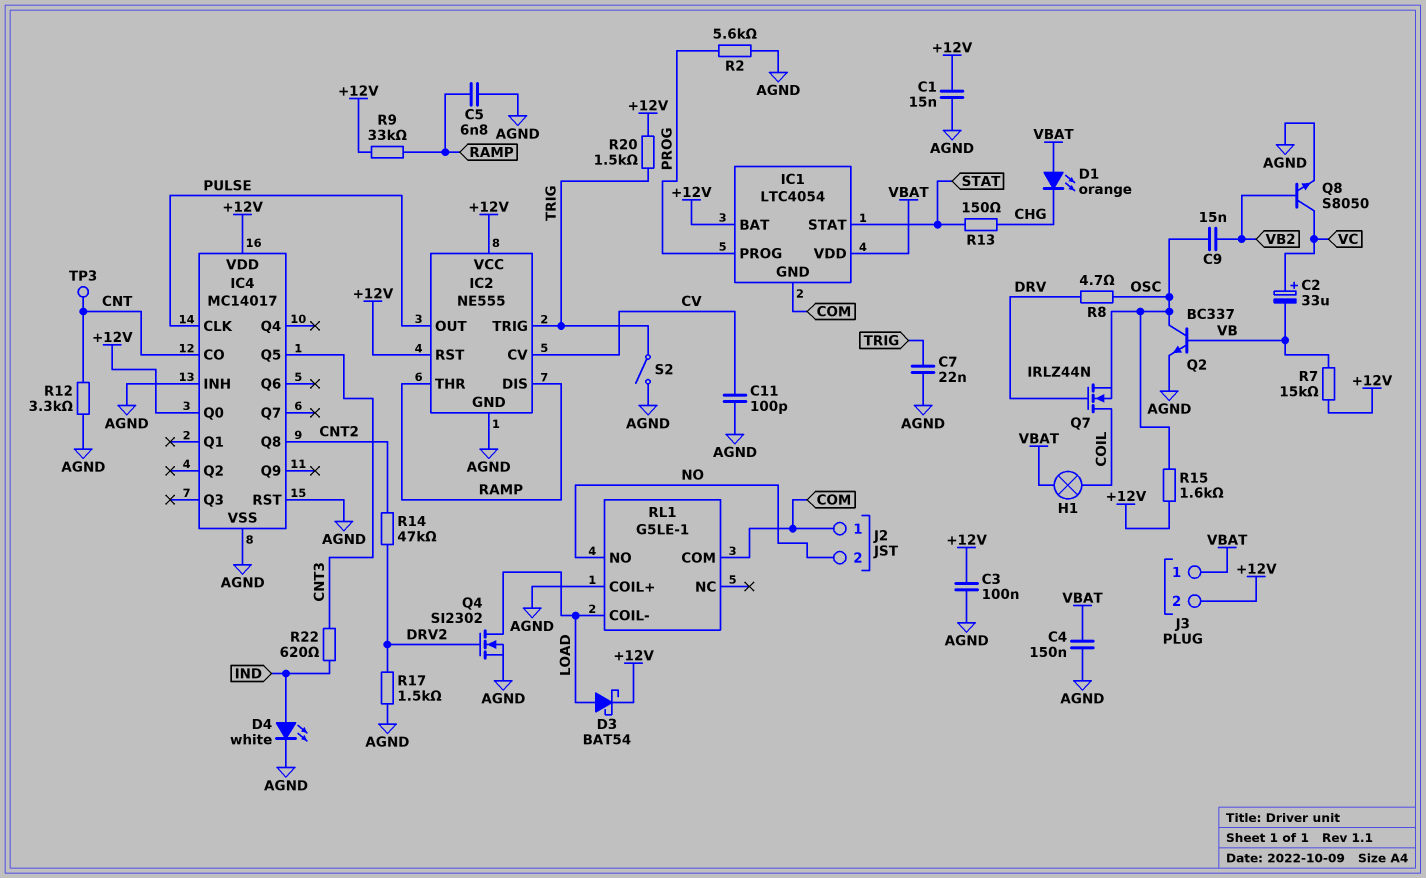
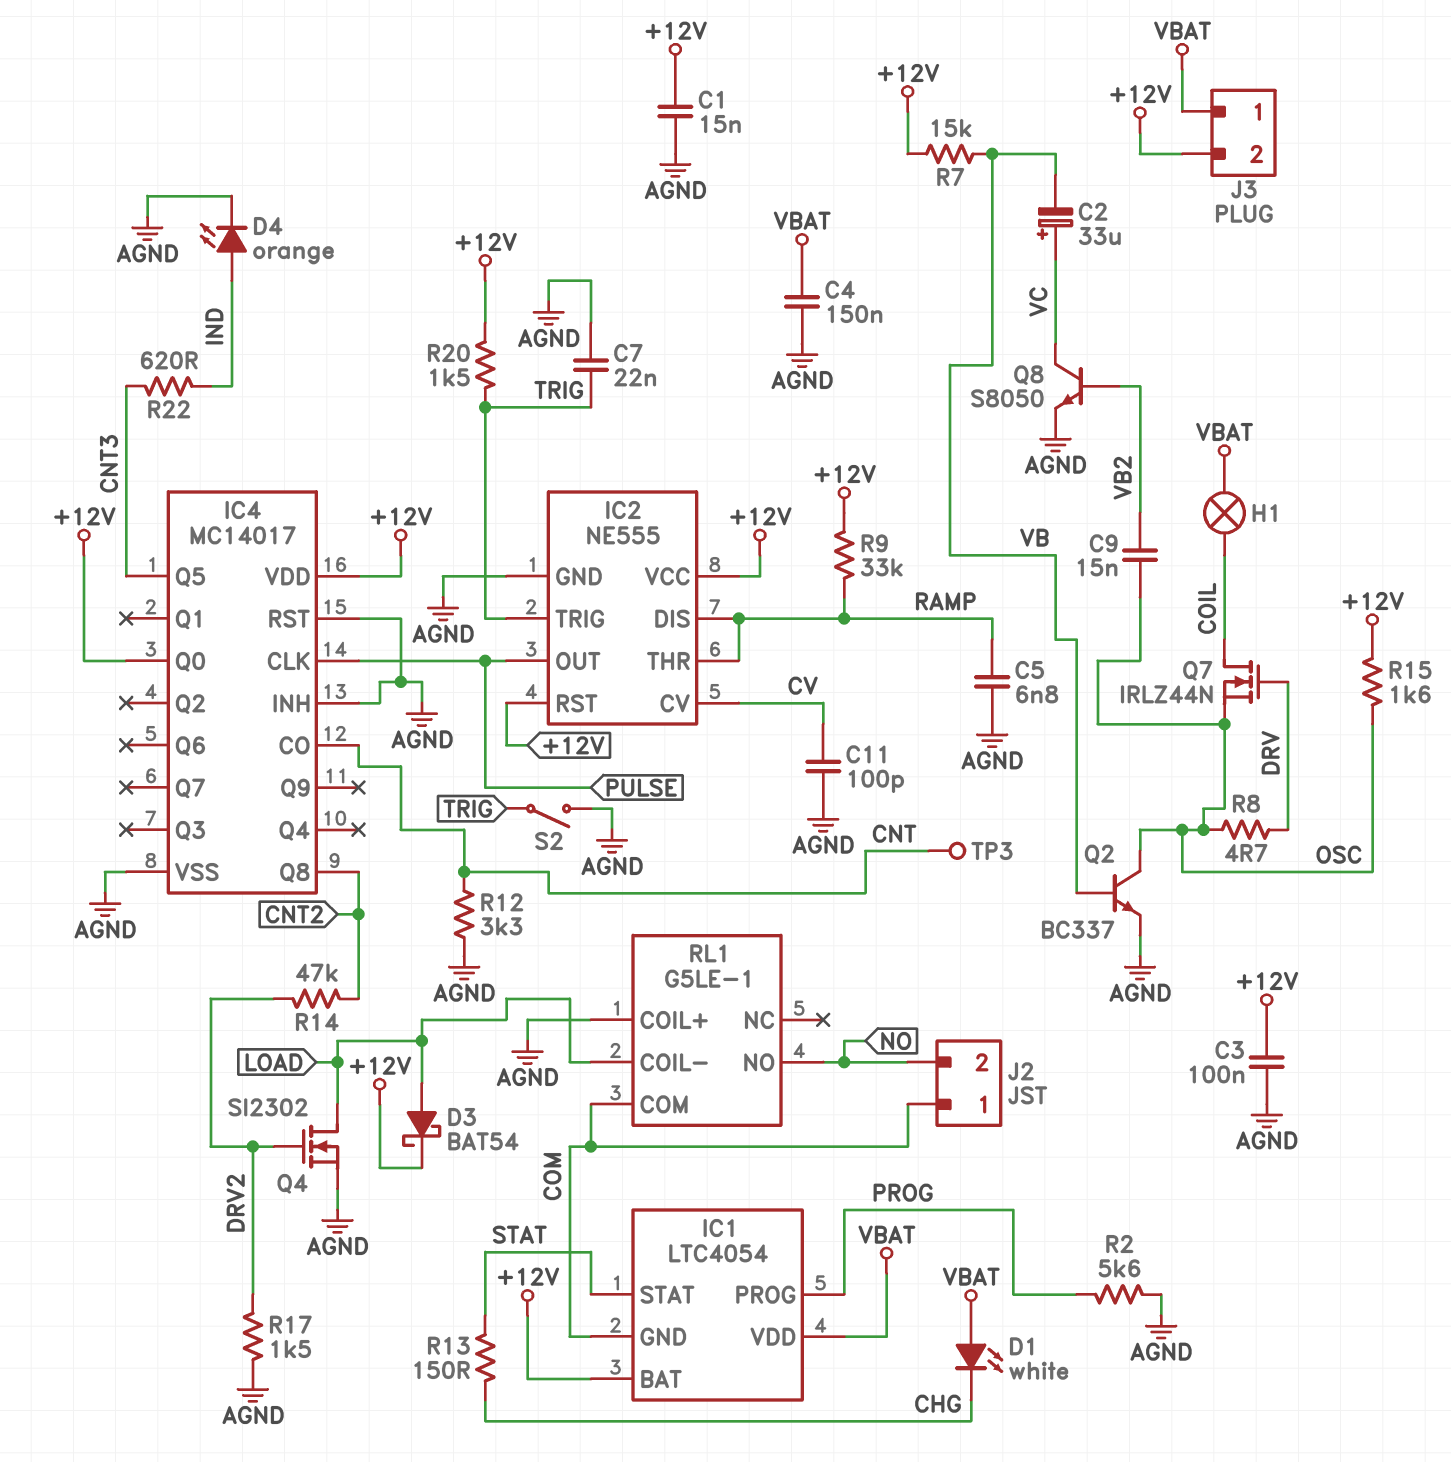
D1: LED orange (A VBAT, K CHG) -> LED white (A VBAT, K CHG)
D4: LED white (A IND, K AGND) -> LED orange (A IND, K AGND)

